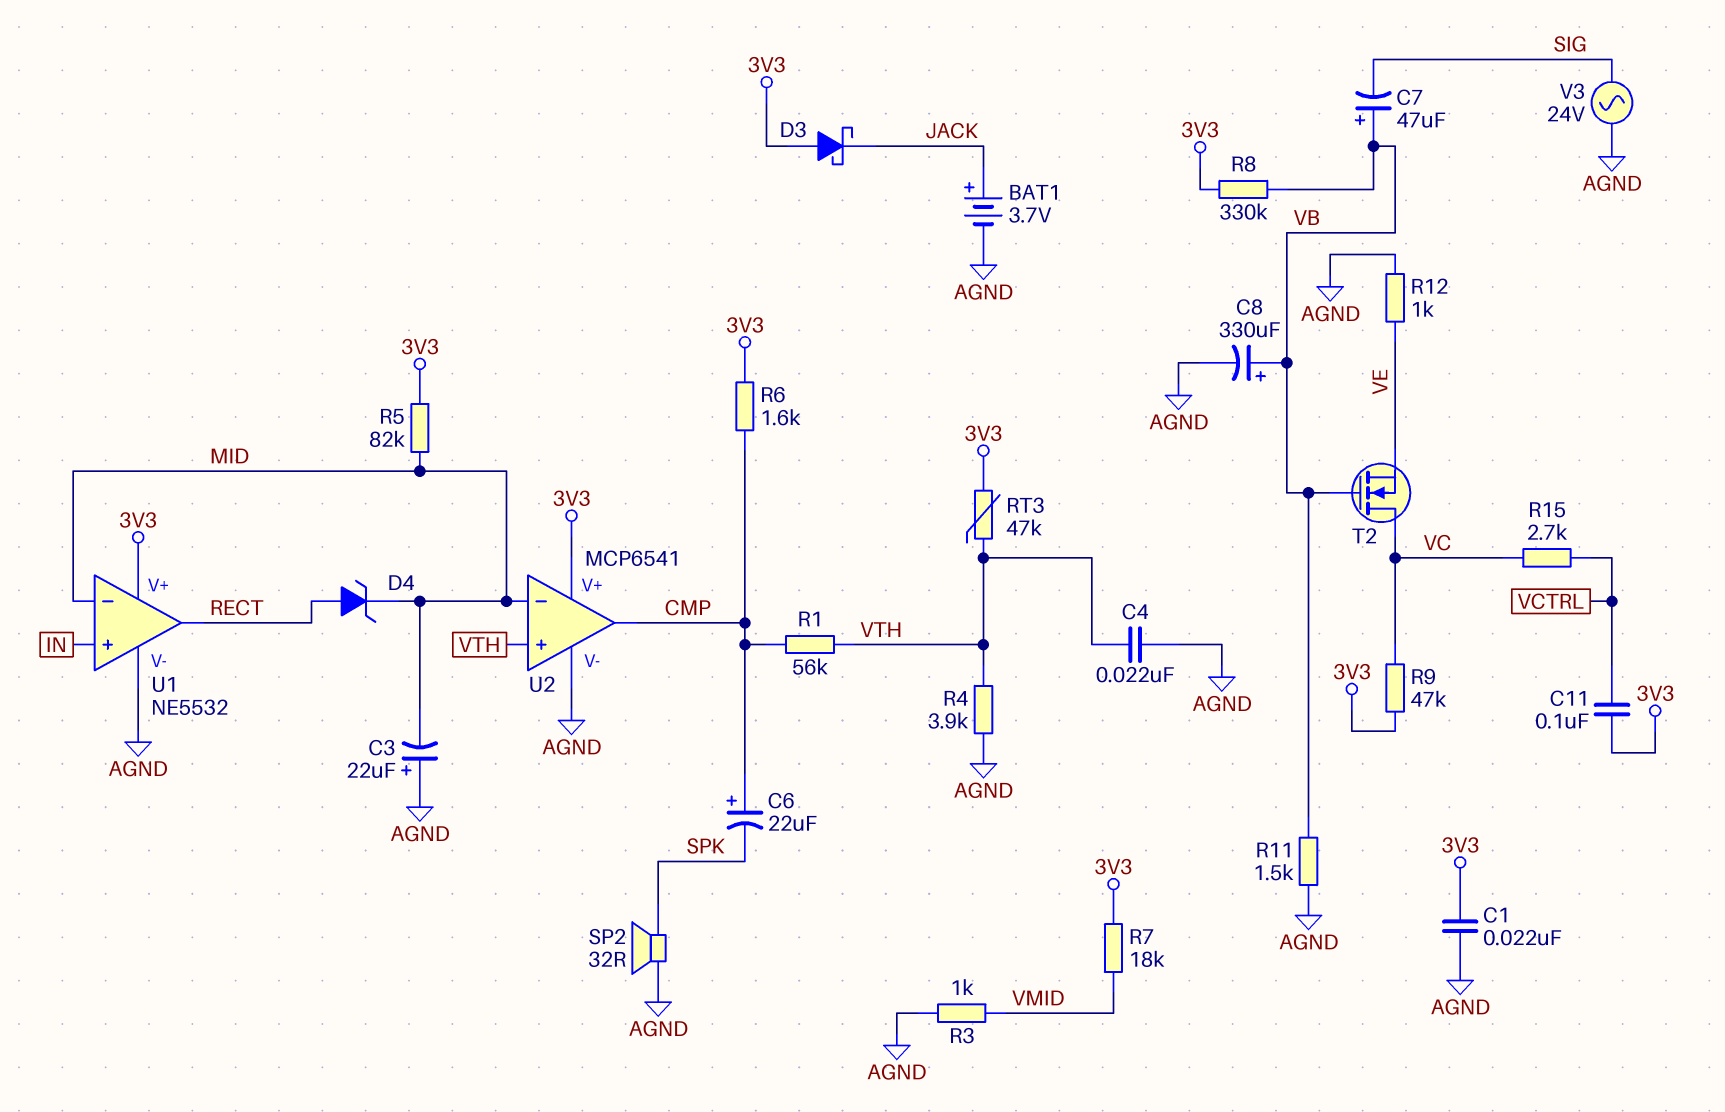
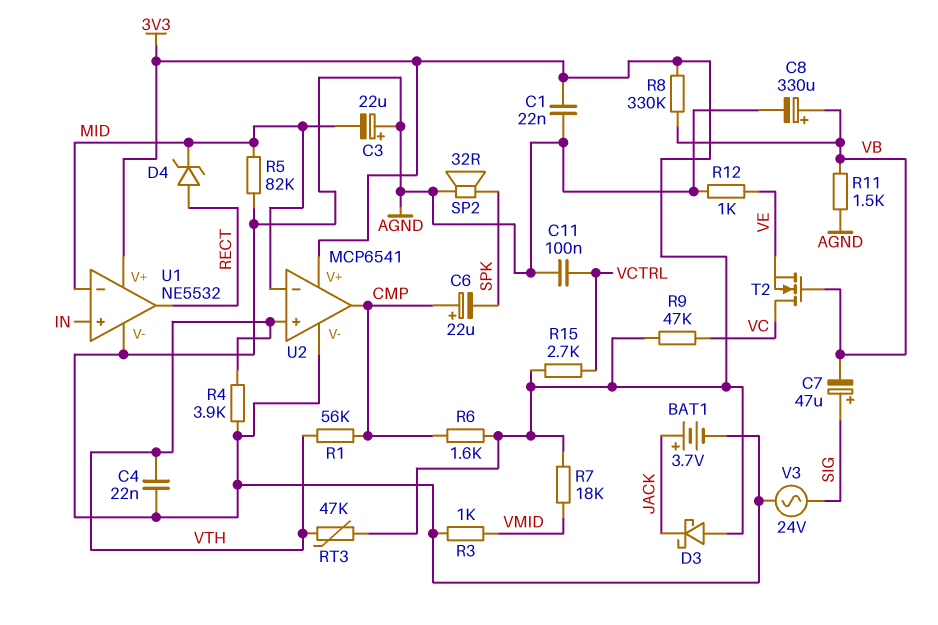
C7: 47uF (plus VB, minus SIG) -> 47uF (plus SIG, minus VB)
C11: 100nF (3V3, VCTRL) -> 100nF (AGND, VCTRL)
R5: 82k (3V3, MID) -> 82k (AGND, MID)
R15: 2.7k (VC, VCTRL) -> 2.7k (3V3, VCTRL)

